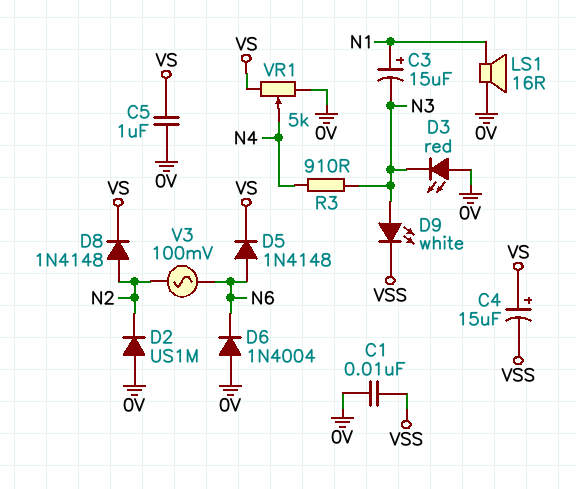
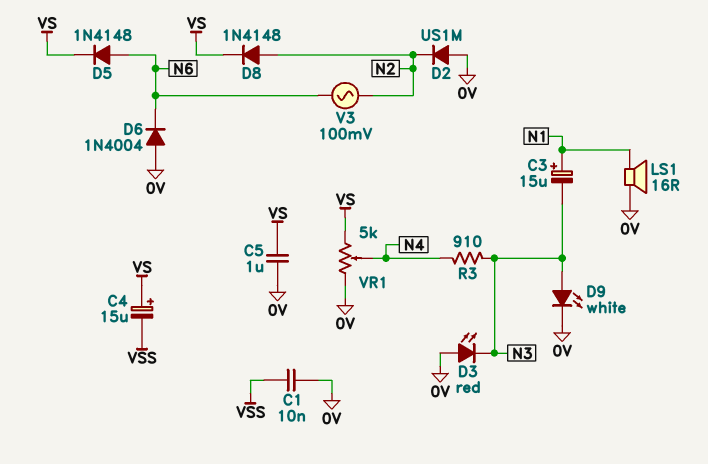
D9: LED white (A N3, K VSS) -> LED white (A N3, K 0V)

